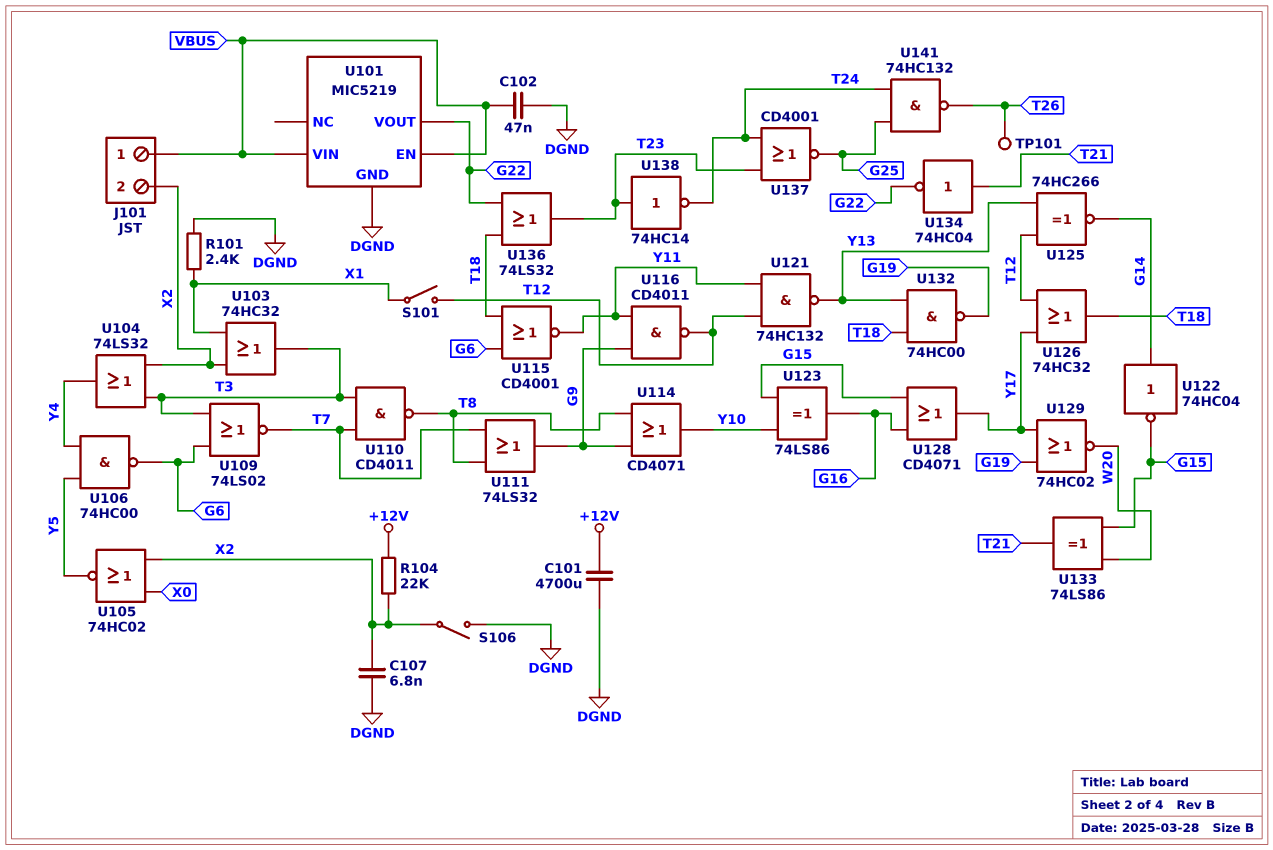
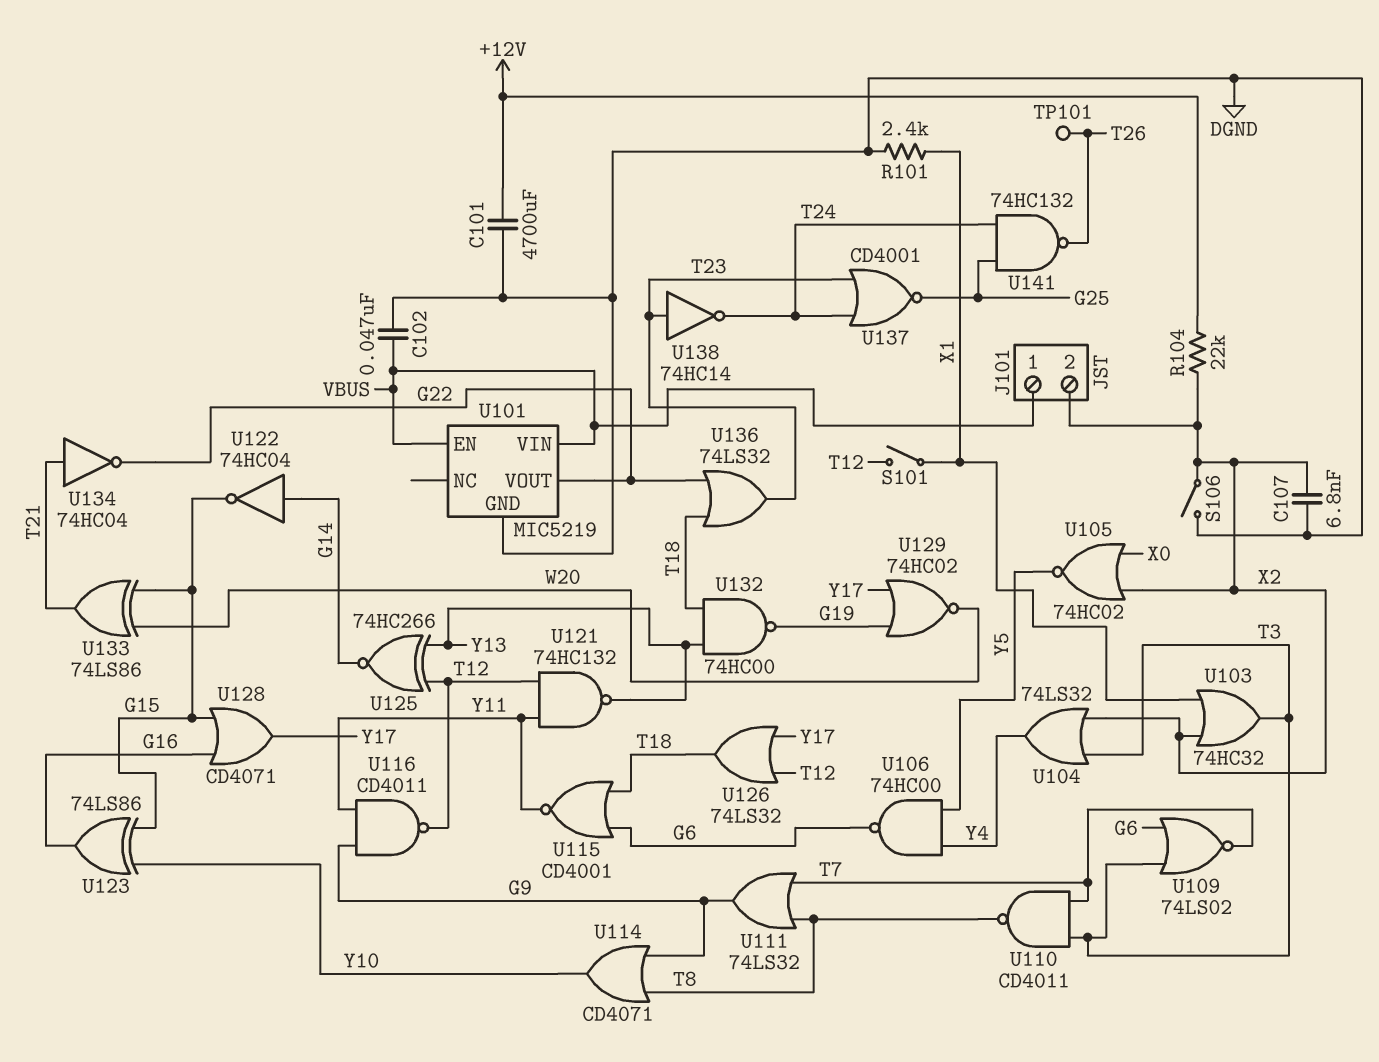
U126: OR 74HC32 (in T12, in Y17, out T18) -> OR 74LS32 (in T12, in Y17, out T18)

